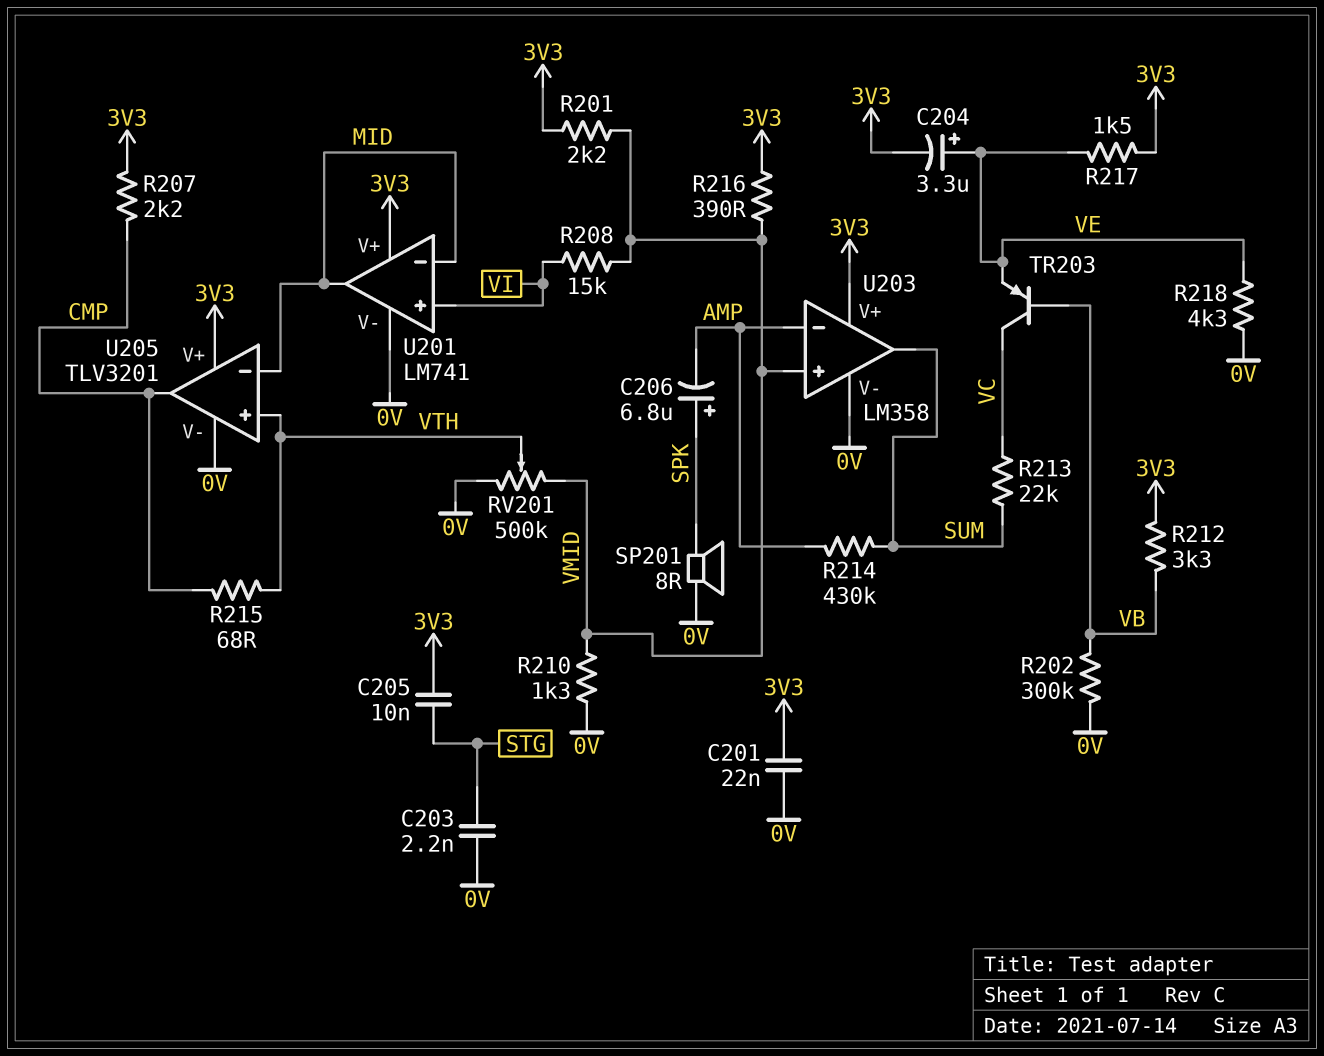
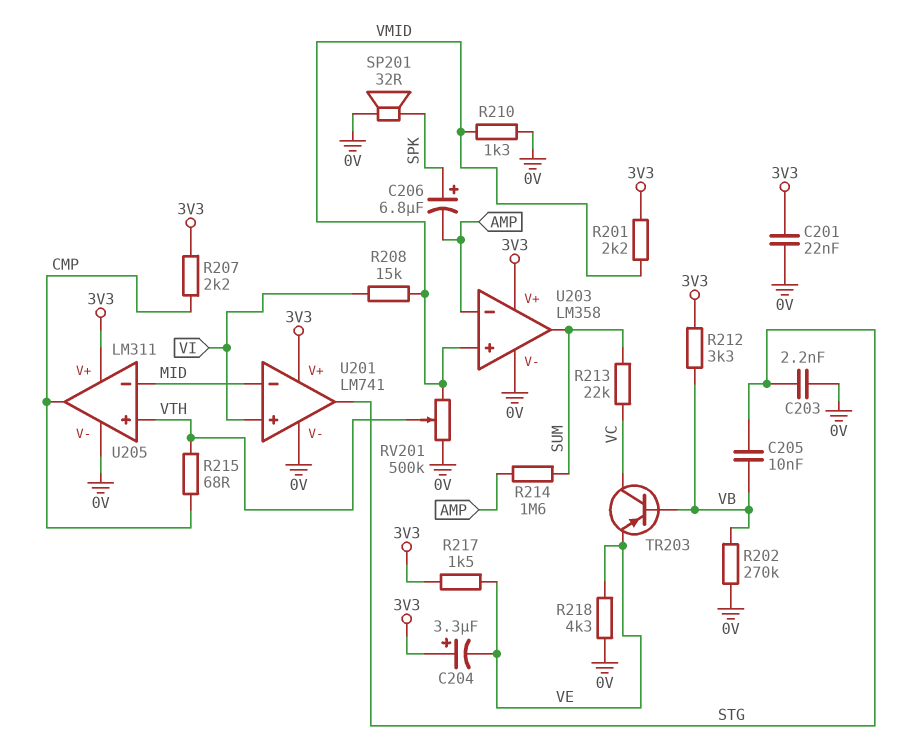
C204: 3.3uF (plus VE, minus 3V3) -> 3.3uF (plus 3V3, minus VE)
C205: 10nF (3V3, STG) -> 10nF (STG, VB)
R202: 300k (0V, VB) -> 270k (0V, VB)
R214: 430k (AMP, SUM) -> 1.6M (AMP, SUM)
R216: 390 (3V3, VMID) -> none
SP201: speaker 8R (0V, SPK) -> speaker 32R (0V, SPK)
U201 pin out: MID -> STG
U205: TLV3201 -> LM311

